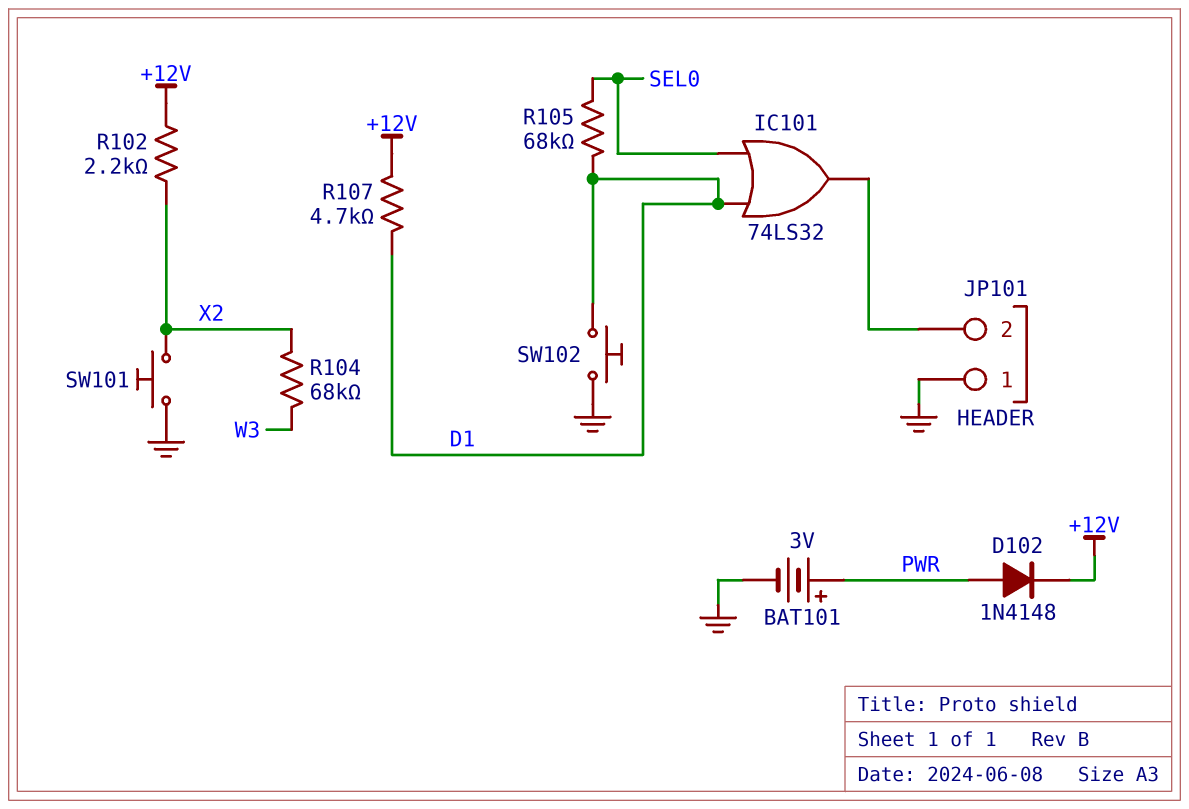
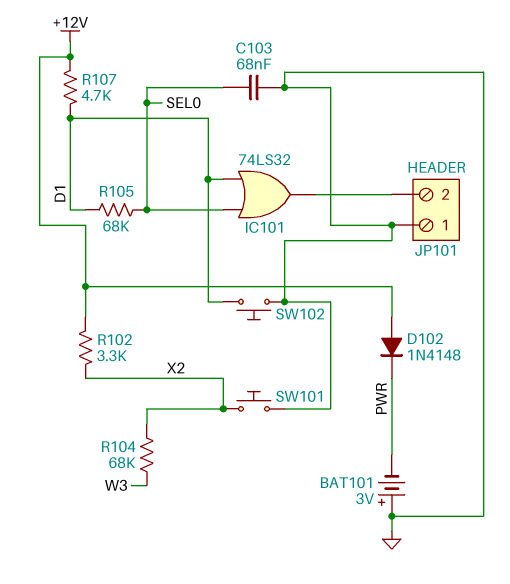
BAT101: 3V (plus PWR, minus GND) -> 3V (plus GND, minus PWR)
C103: none -> 68nF (GND, SEL0)
D102: diode 1N4148 (A PWR, K +12V) -> diode 1N4148 (A +12V, K PWR)
R102: 2.2k (+12V, X2) -> 3.3k (+12V, X2)

